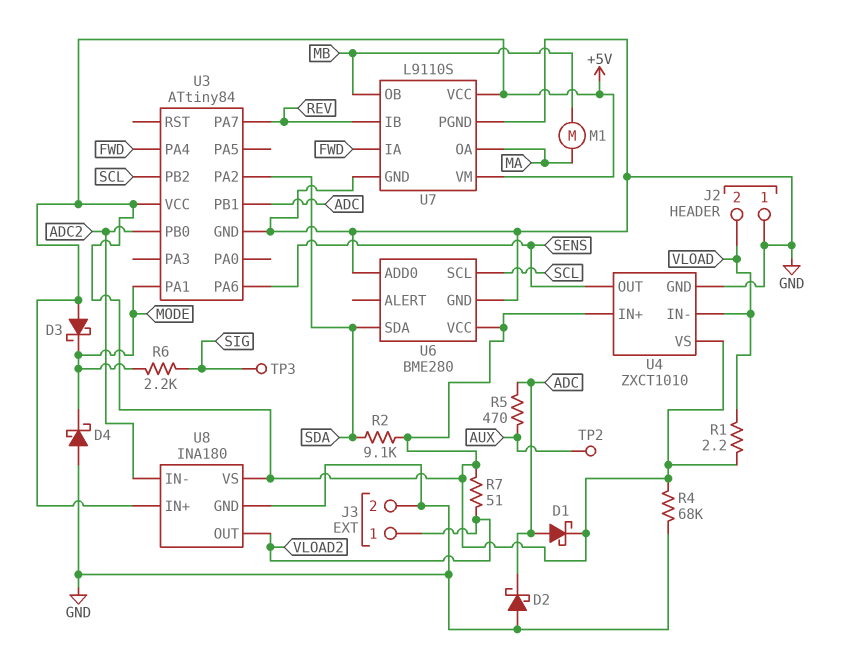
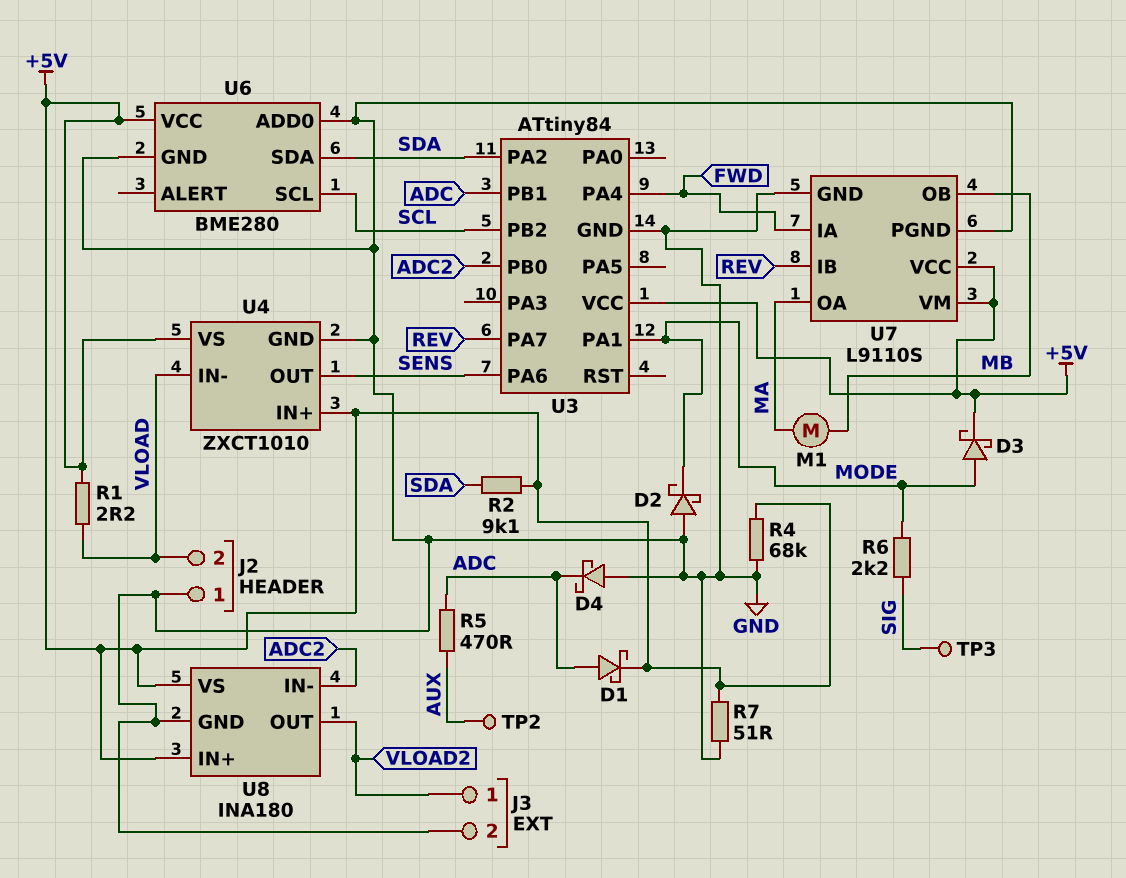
D2: schottky (A GND, K ADC) -> schottky (A GND, K MODE)
D3: schottky (A +5V, K MODE) -> schottky (A MODE, K +5V)
D4: schottky (A GND, K MODE) -> schottky (A GND, K ADC)
R7: 51 (+5V, VLOAD2) -> 51 (+5V, GND)

